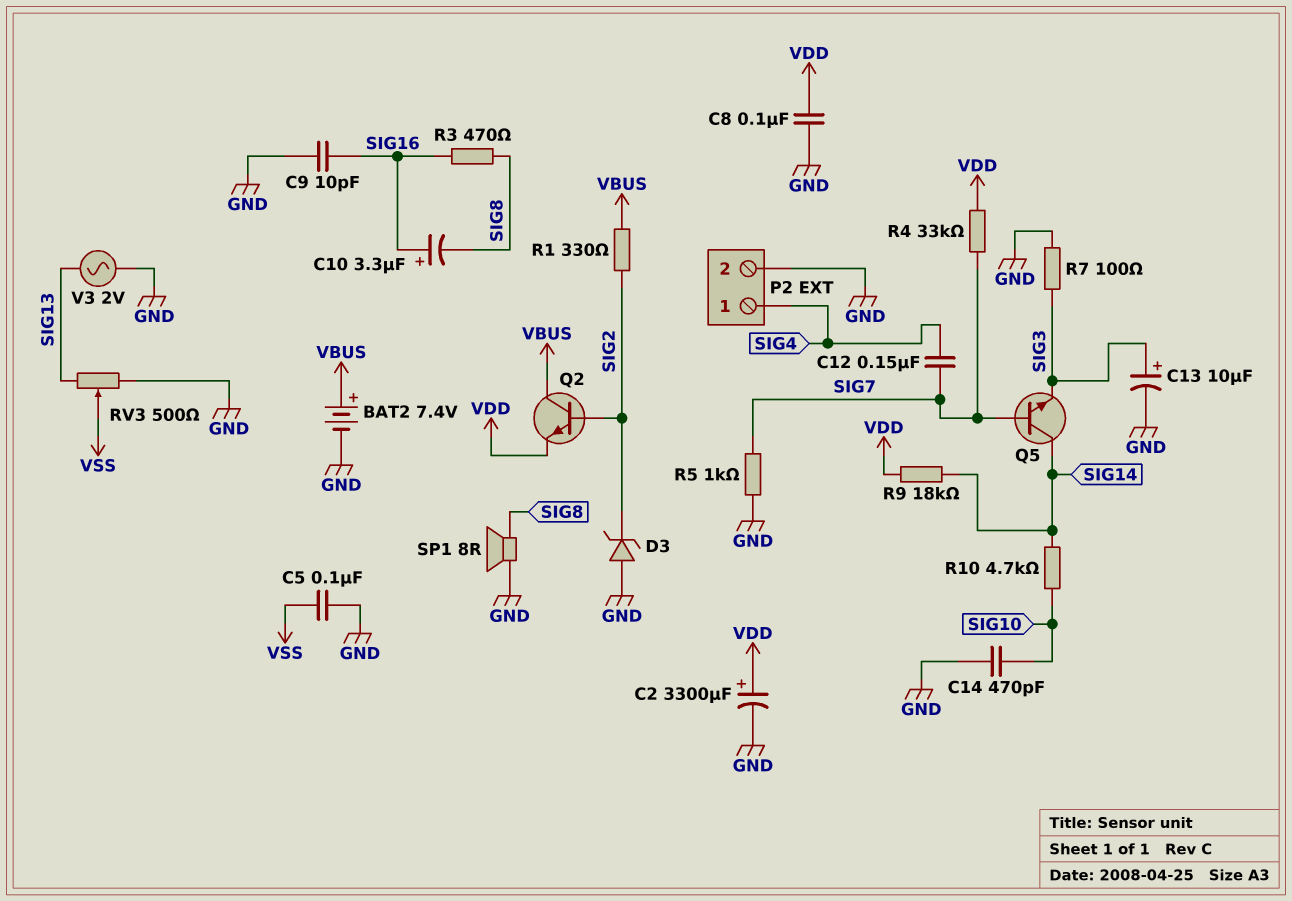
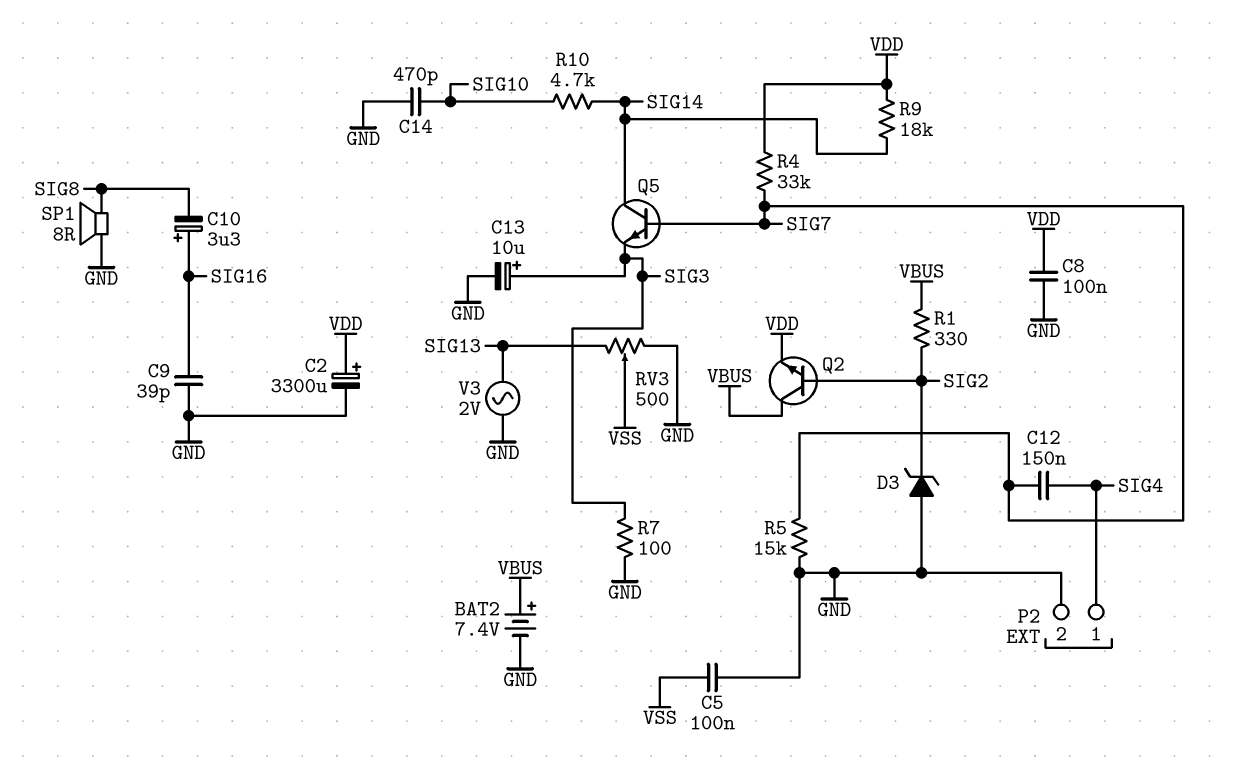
C9: 10pF (GND, SIG16) -> 39pF (GND, SIG16)
R3: 470 (SIG8, SIG16) -> none
R5: 1k (GND, SIG7) -> 15k (GND, SIG7)

